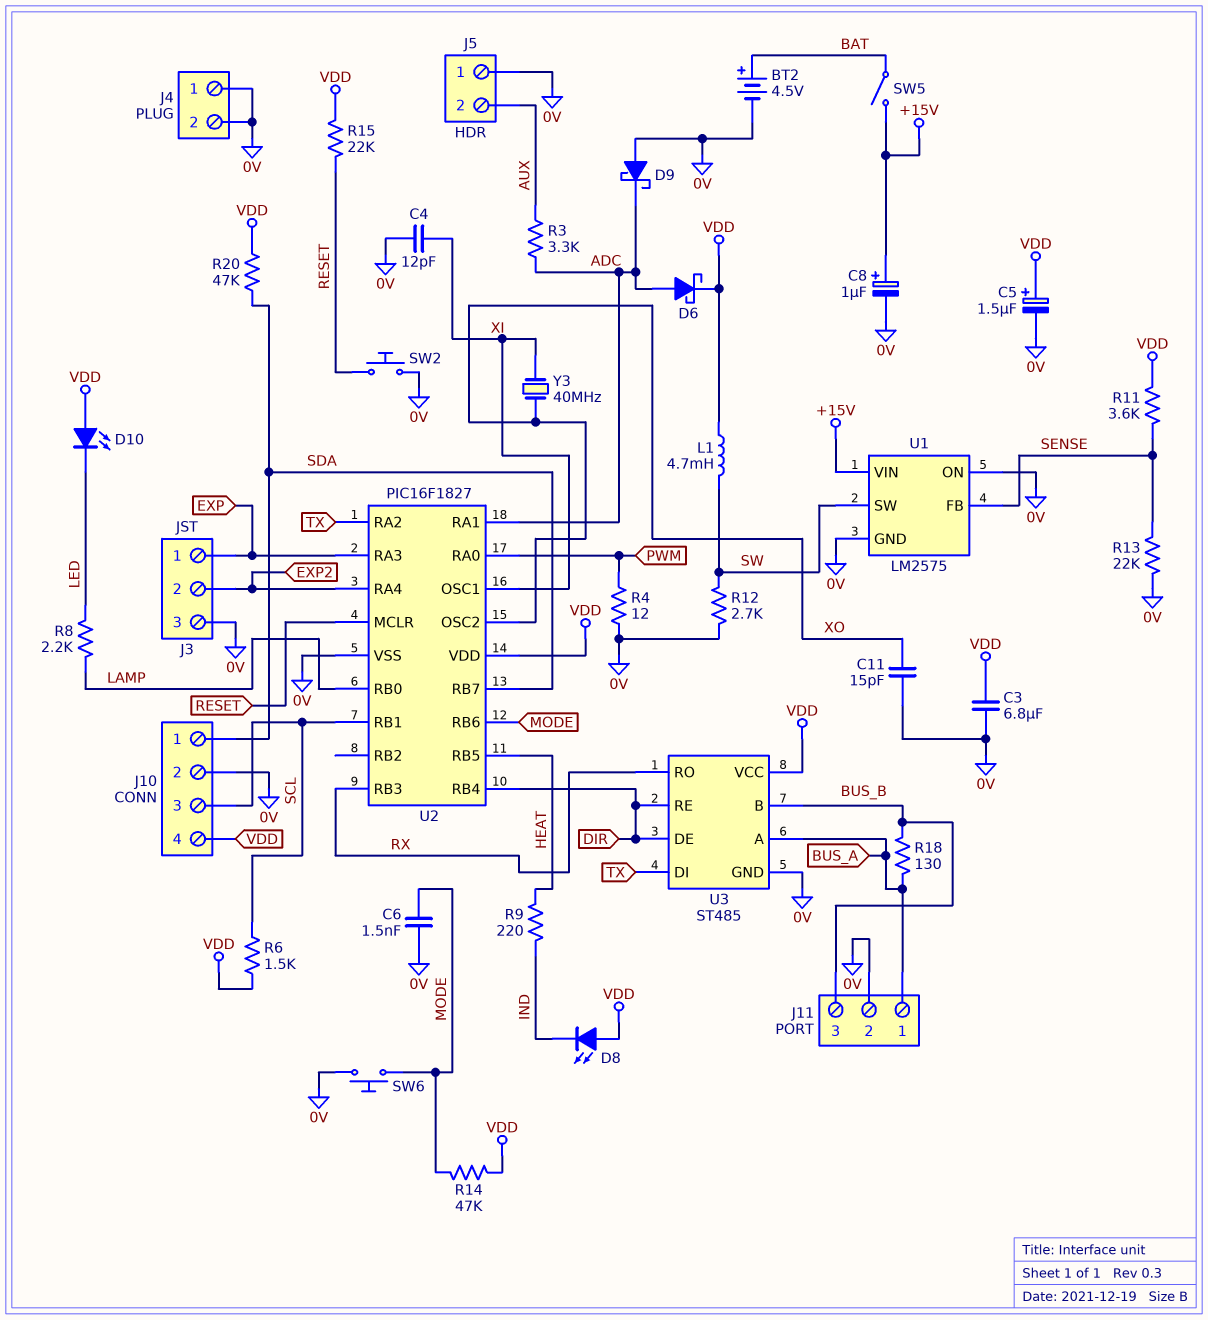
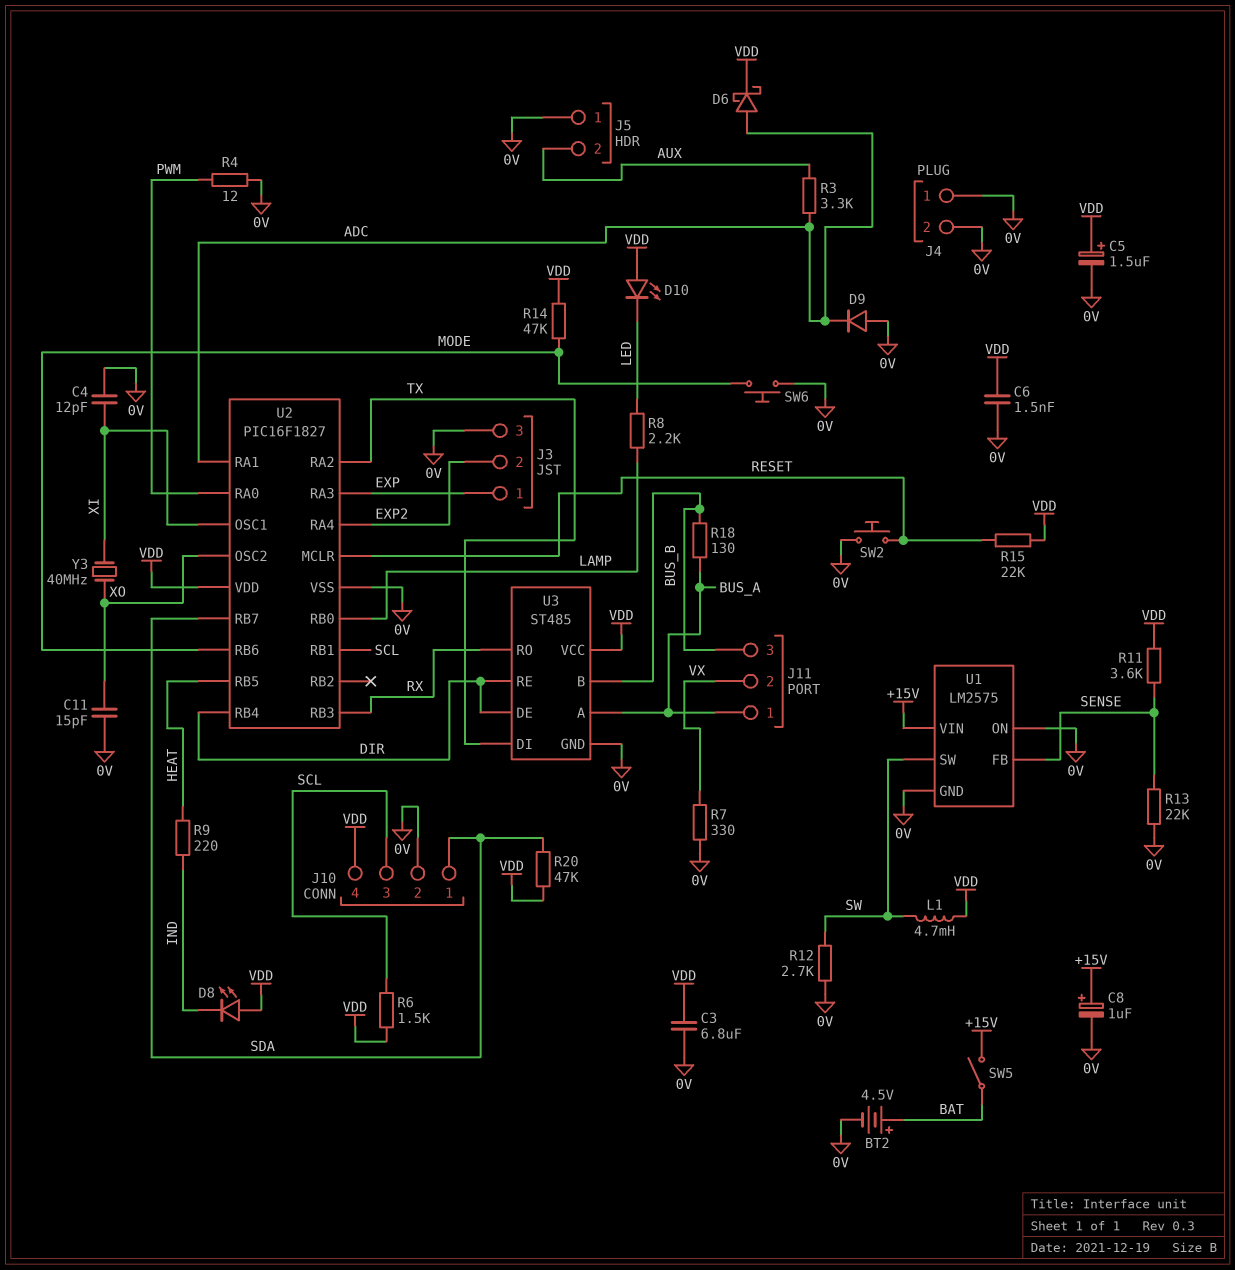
C6: 1.5nF (0V, MODE) -> 1.5nF (0V, VDD)
D9: schottky (A 0V, K ADC) -> diode (A 0V, K ADC)
J11 pin 2: 0V -> VX
R7: none -> 330 (0V, VX)

